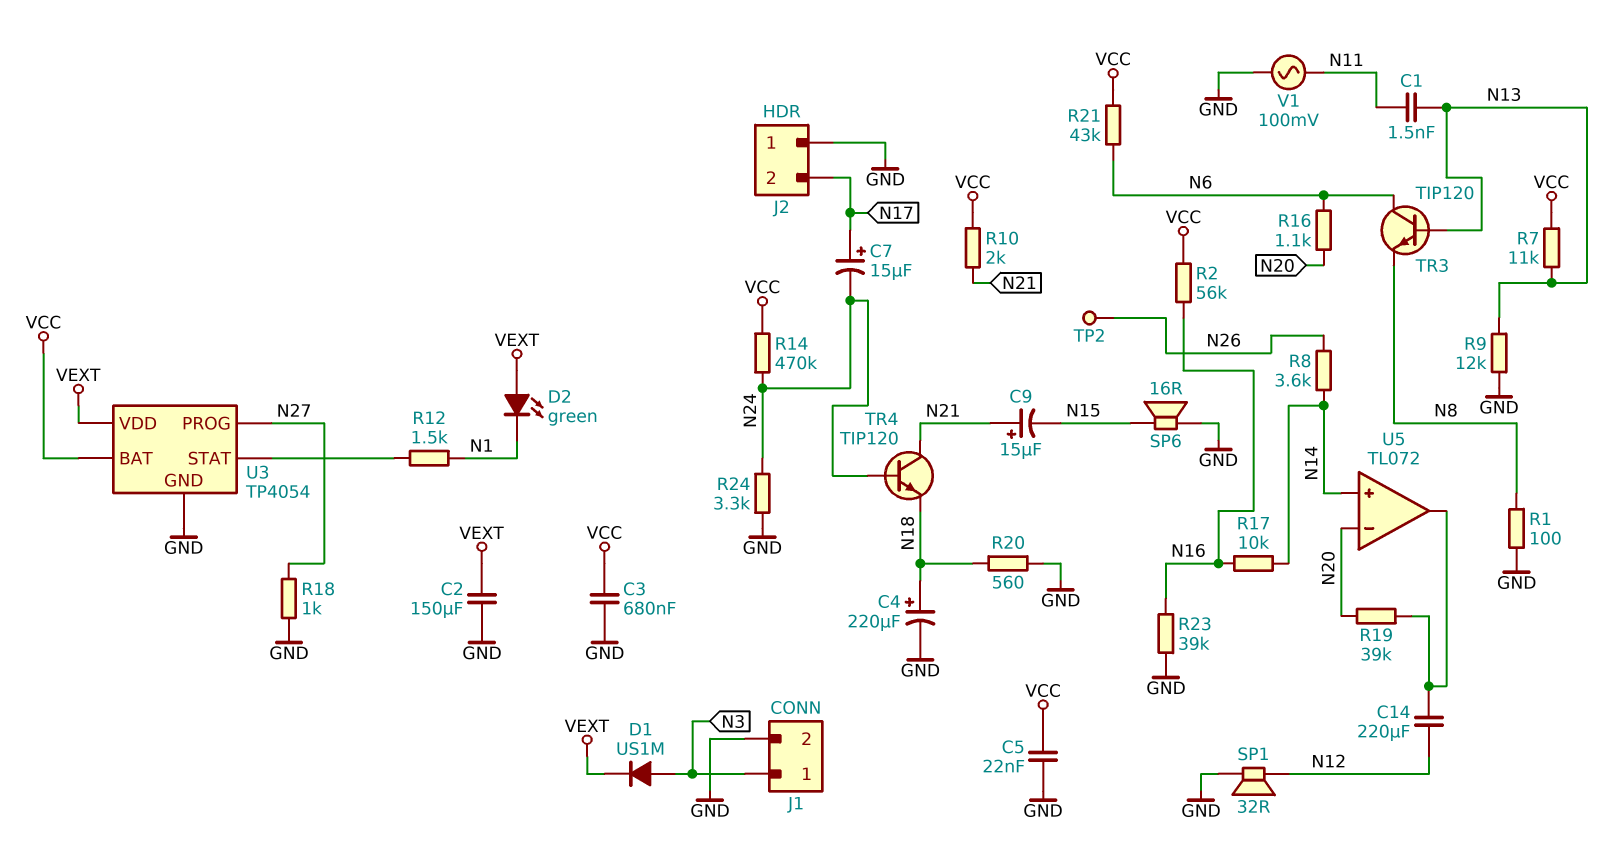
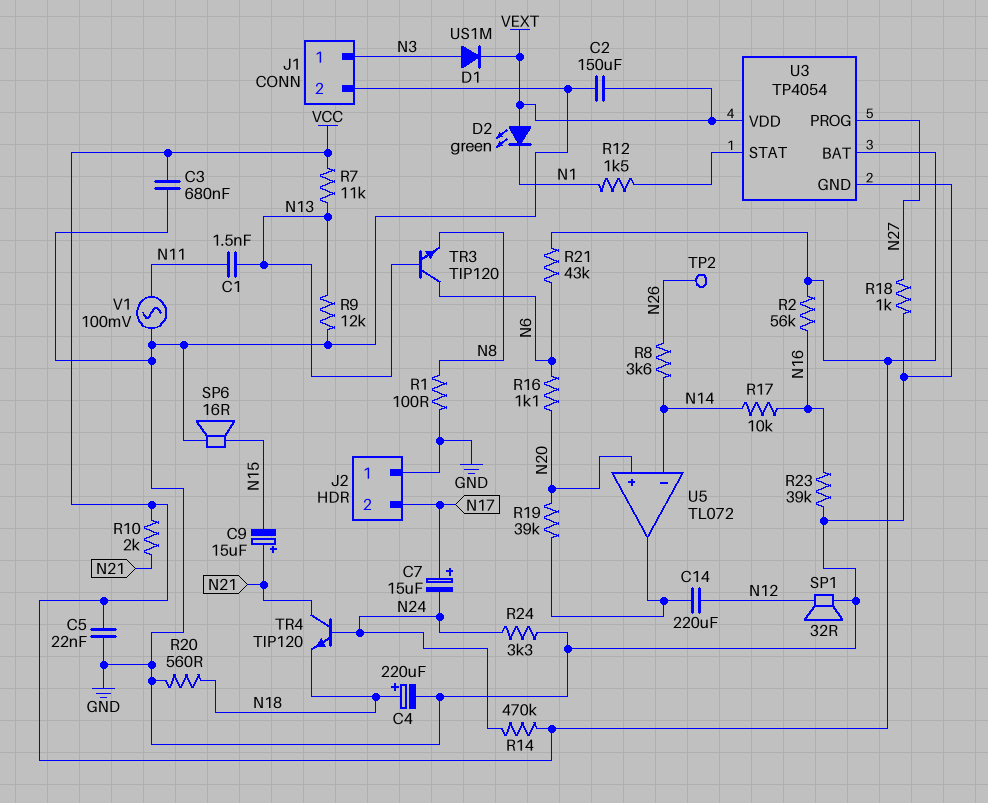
U5 pin in+: N14 -> N20
U5 pin in-: N20 -> N14

